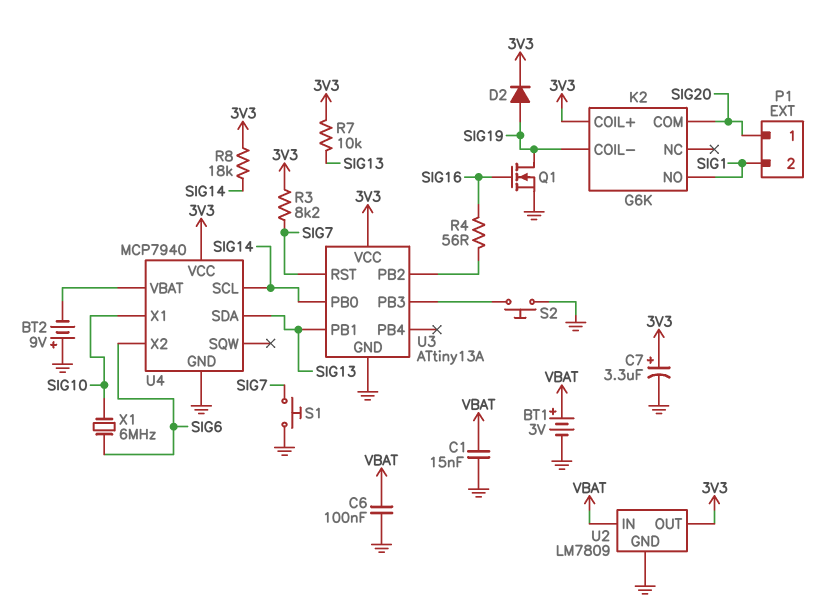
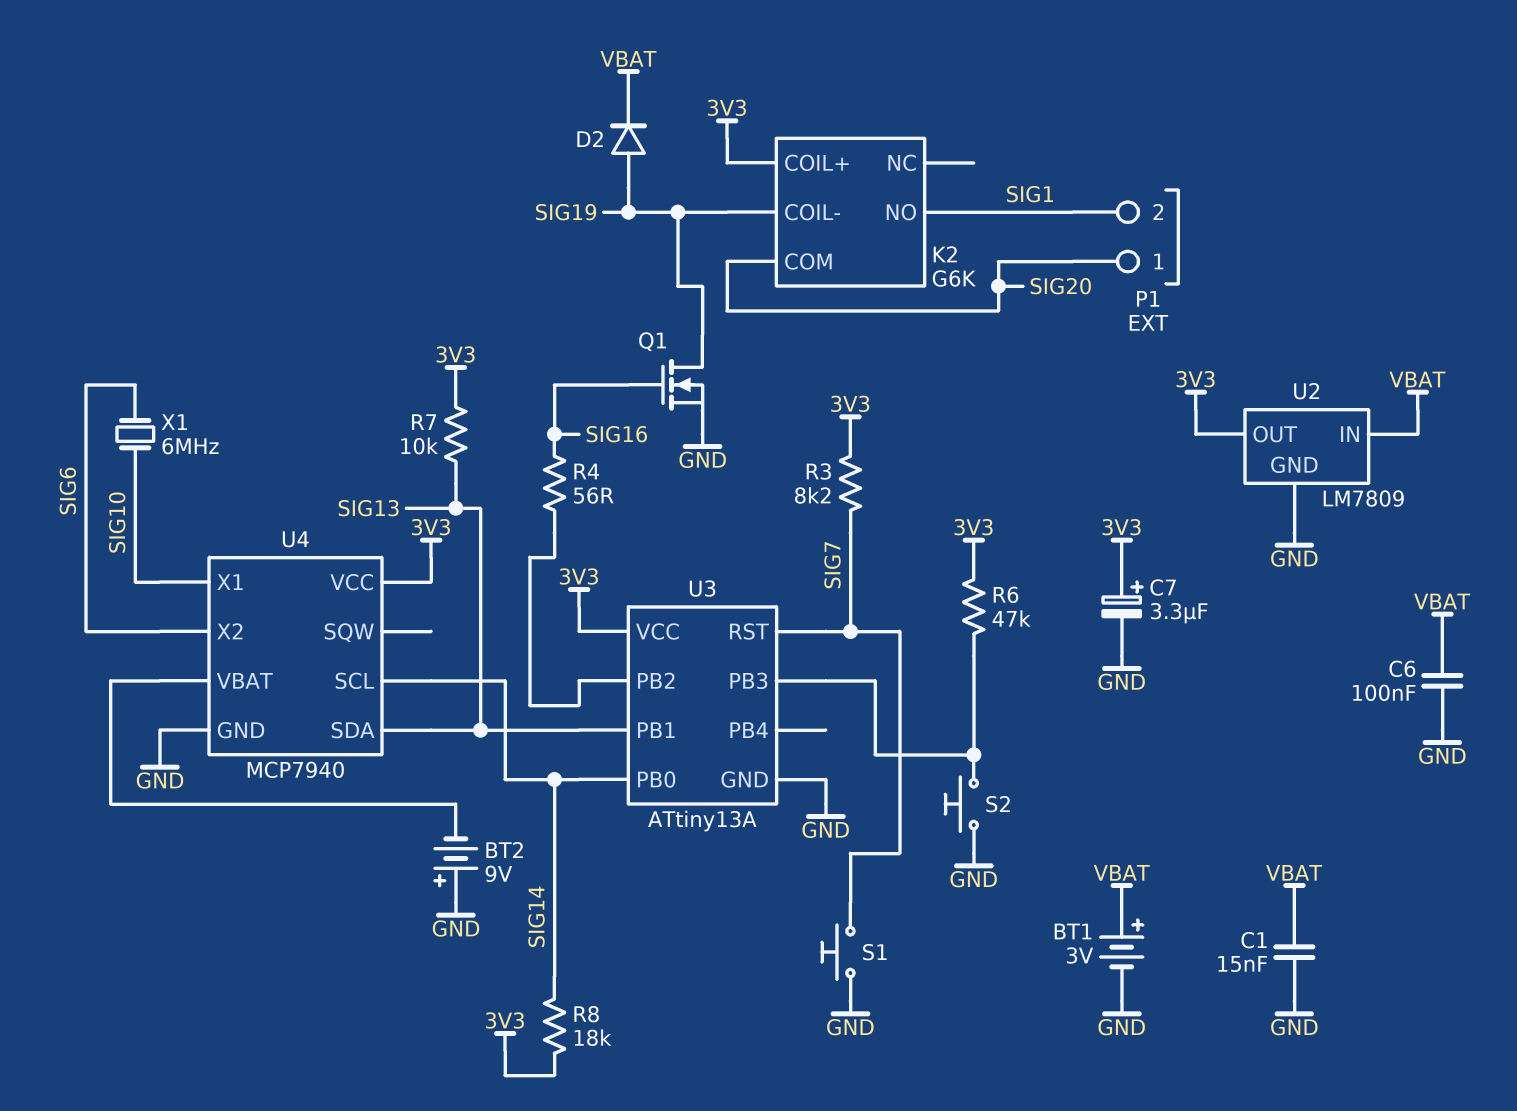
D2: diode (A SIG19, K 3V3) -> diode (A SIG19, K VBAT)
R6: none -> 47k (3V3, U3/PB3)

